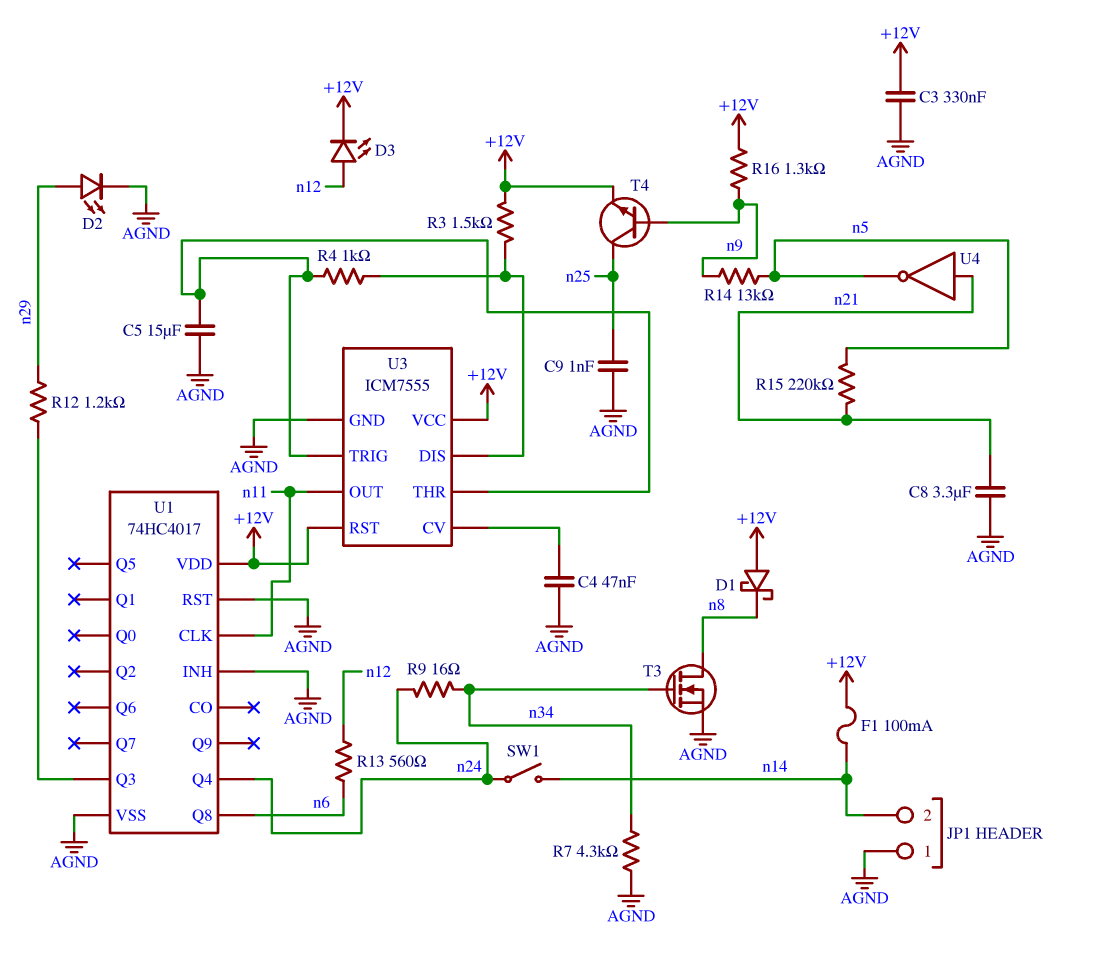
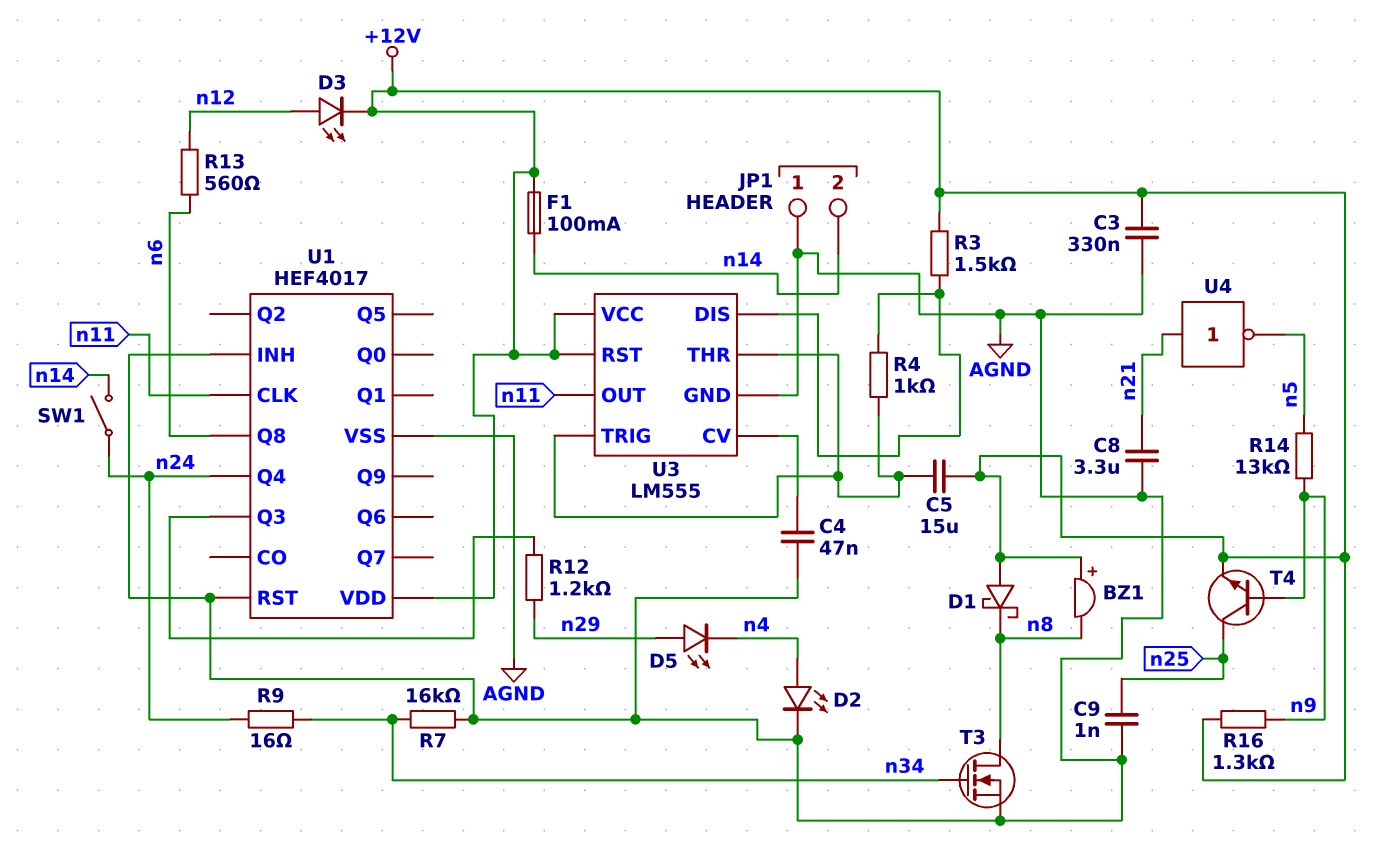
BZ1: none -> buzzer (plus +12V, minus n8)
C5: 15uF (AGND, U3/THR) -> 15uF (+12V, U3/THR)
D2: LED (A n29, K AGND) -> LED (A n4, K AGND)
D5: none -> LED (A n29, K n4)
R7: 4.3k (AGND, n34) -> 16k (AGND, n34)
R15: 220k (n5, n21) -> none
U1: 74HC4017 -> HEF4017
U3: ICM7555 -> LM555

